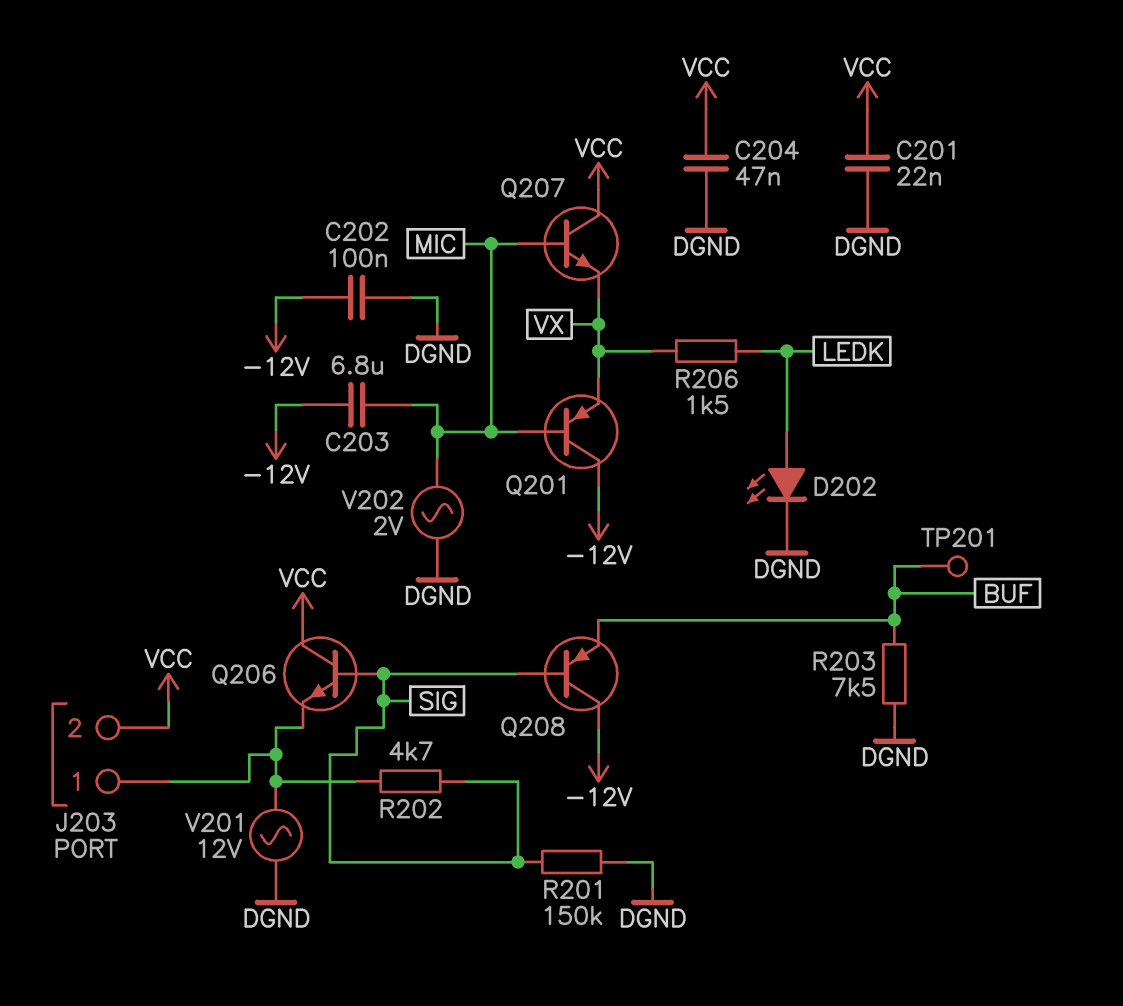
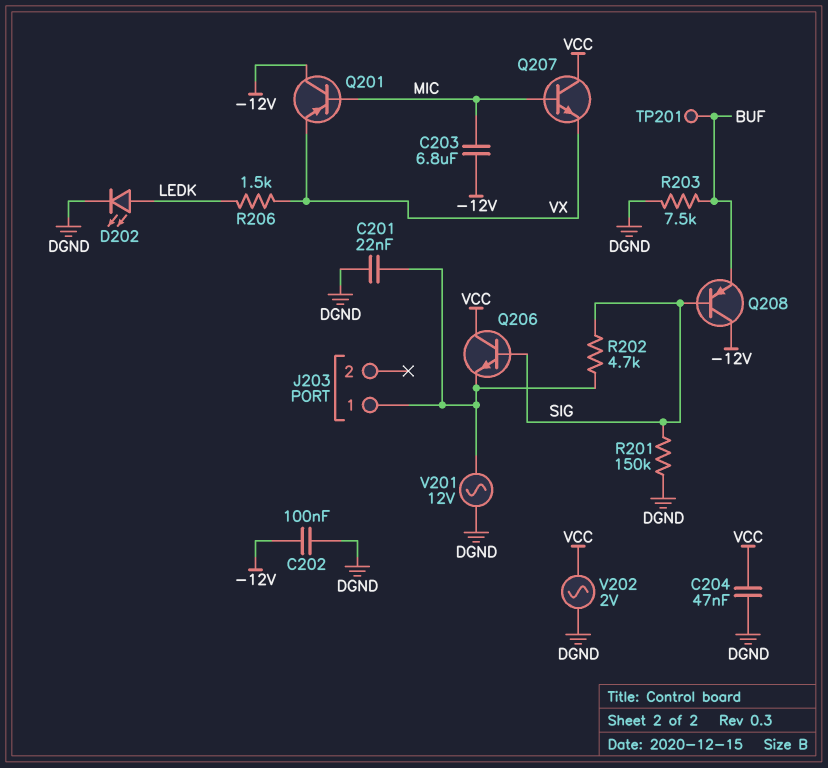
C201: 22nF (DGND, VCC) -> 22nF (DGND, J203/1)
J203 pin 2: VCC -> none
V202: AC 2V (DGND, MIC) -> AC 2V (DGND, VCC)

